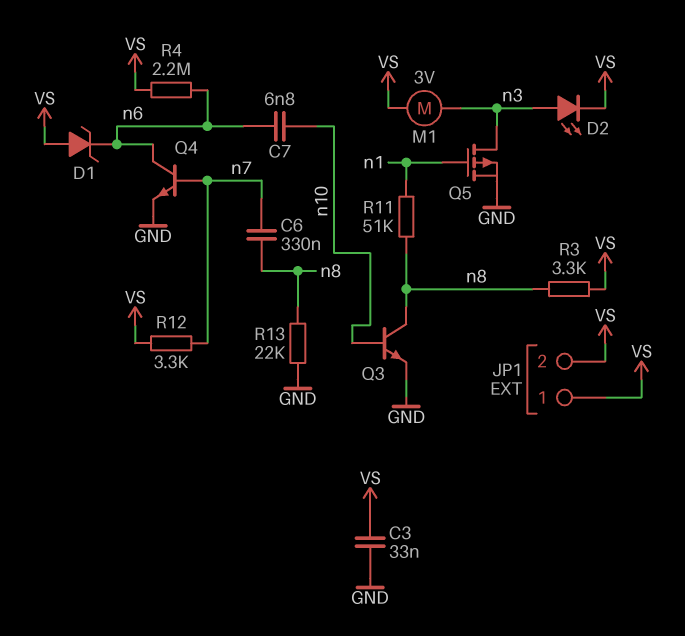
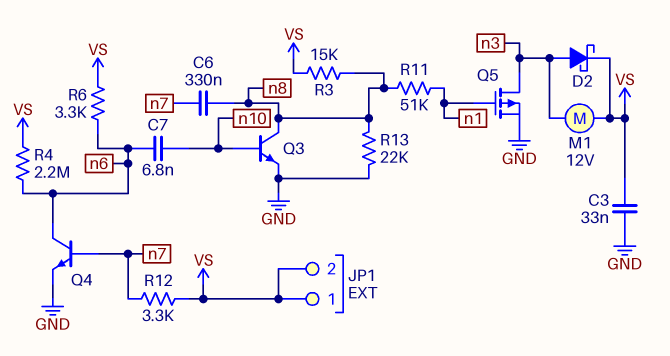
D1: zener (A VS, K n6) -> none
D2: LED (A n3, K VS) -> schottky (A n3, K VS)
M1: motor 3V (VS, n3) -> motor 12V (VS, n3)
R3: 3.3k (VS, n8) -> 15k (VS, n8)
R6: none -> 3.3k (VS, n6)

